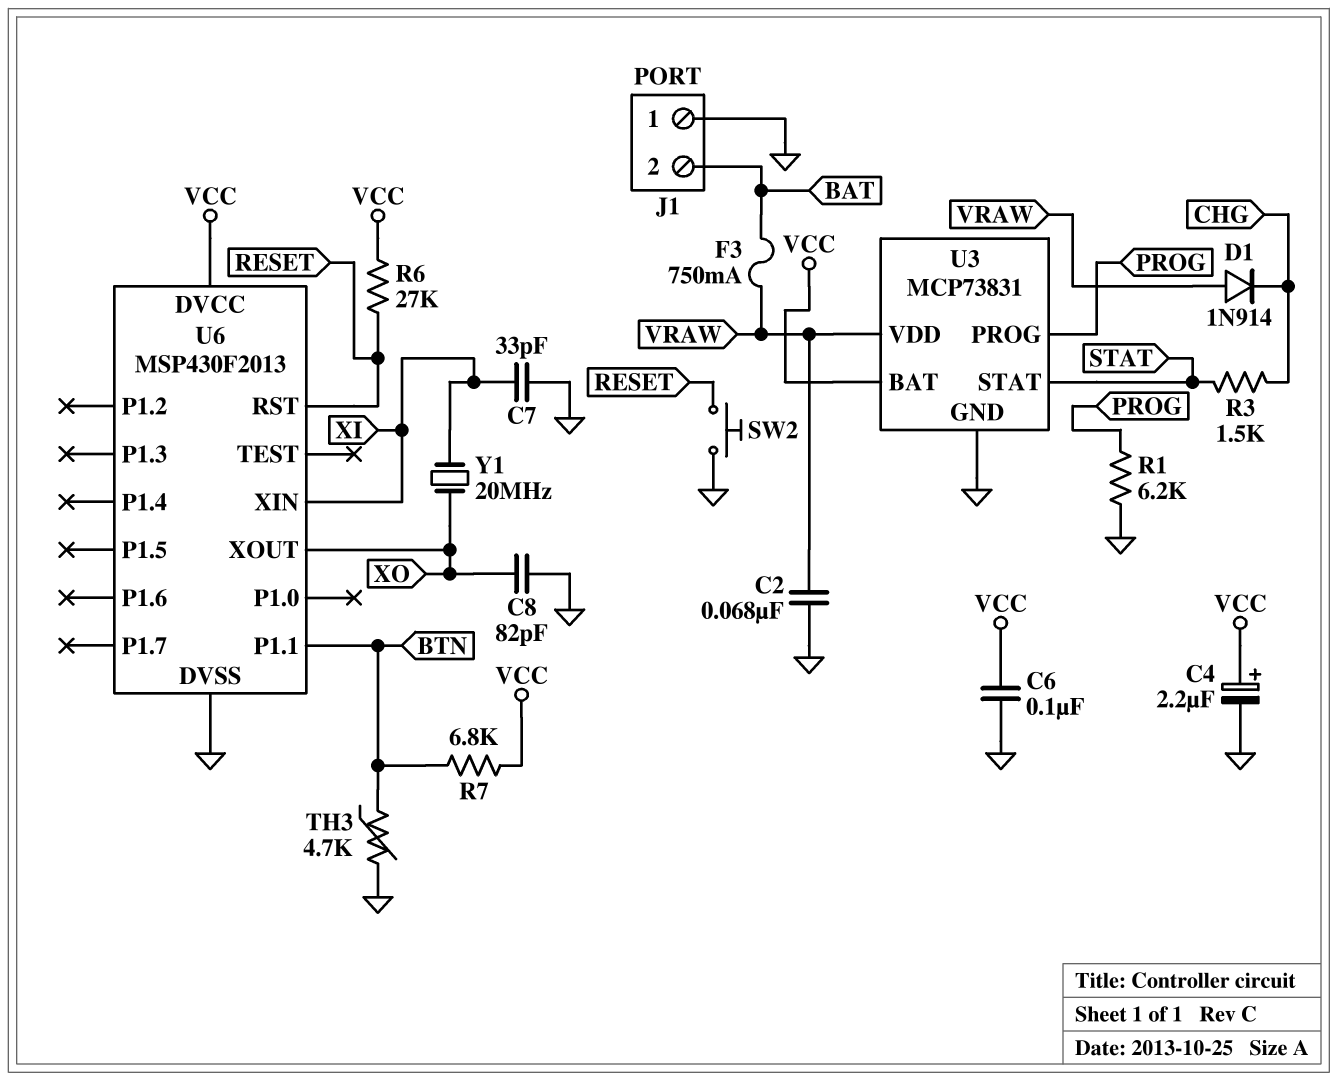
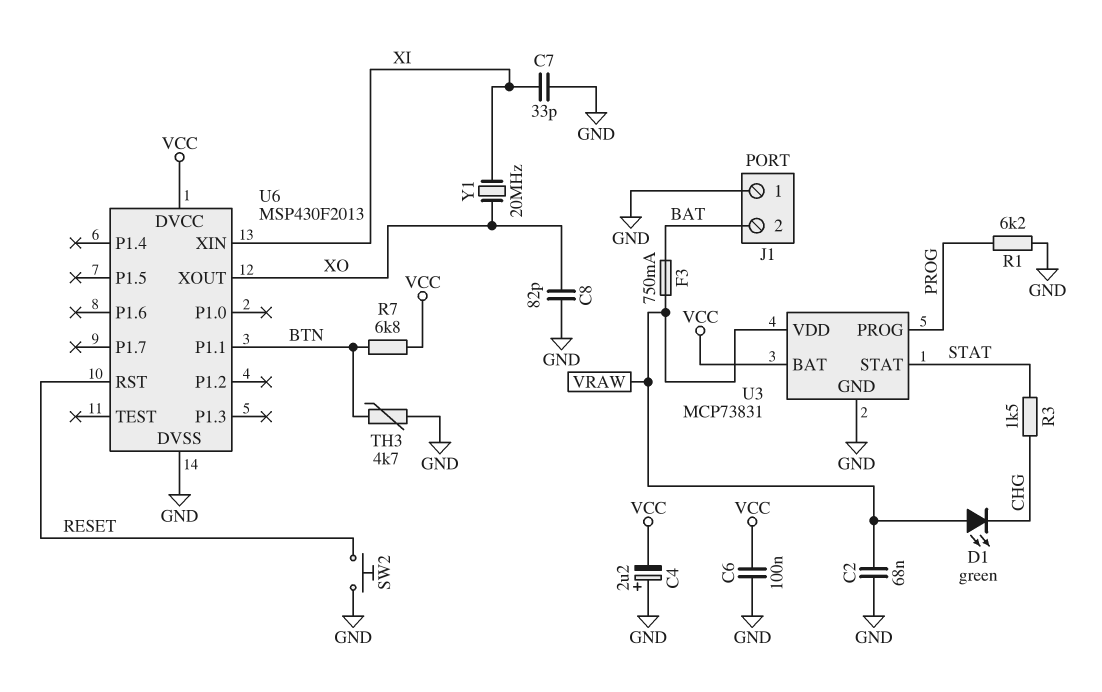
C4: 2.2uF (plus VCC, minus GND) -> 2.2uF (plus GND, minus VCC)
D1: diode 1N914 (A VRAW, K CHG) -> LED green (A VRAW, K CHG)
R6: 27k (RESET, VCC) -> none

